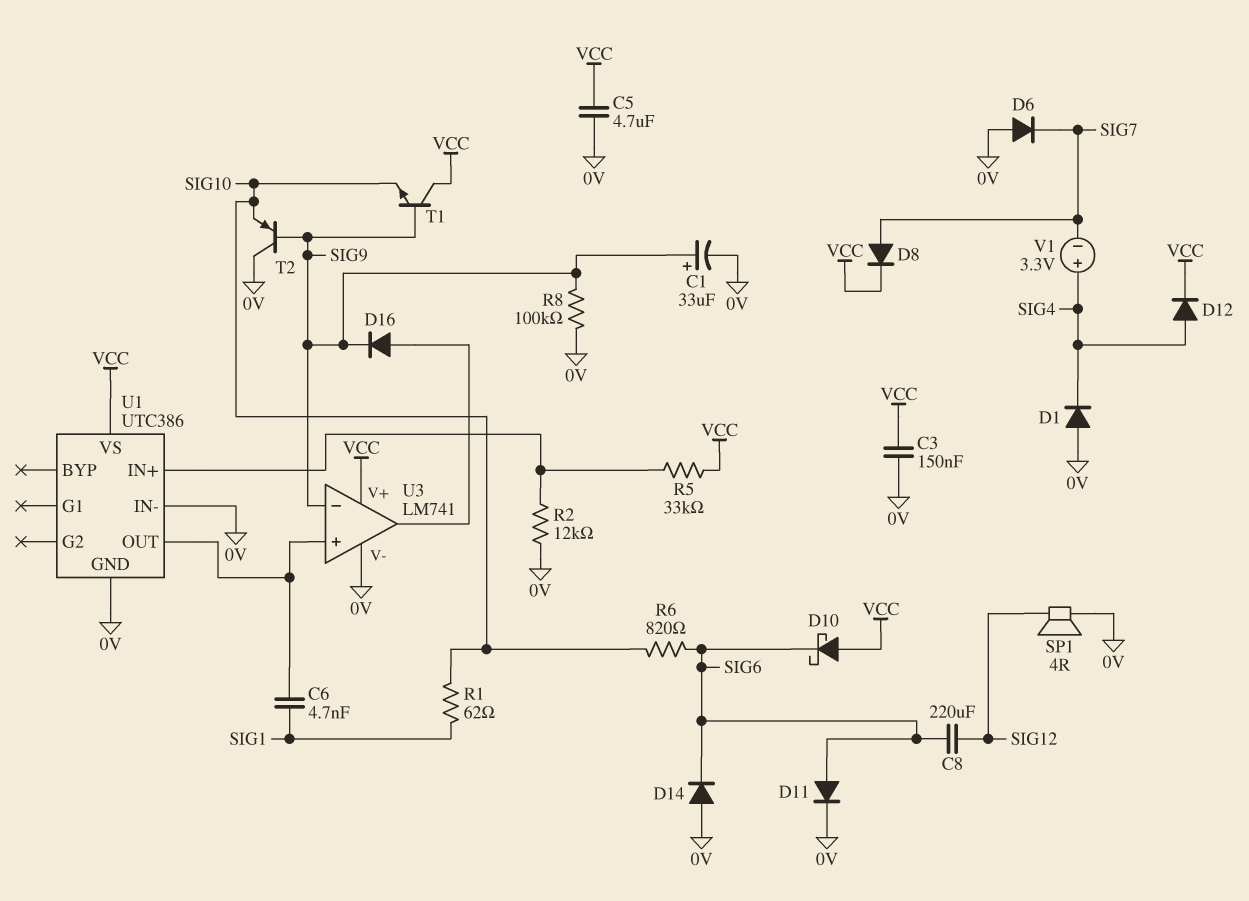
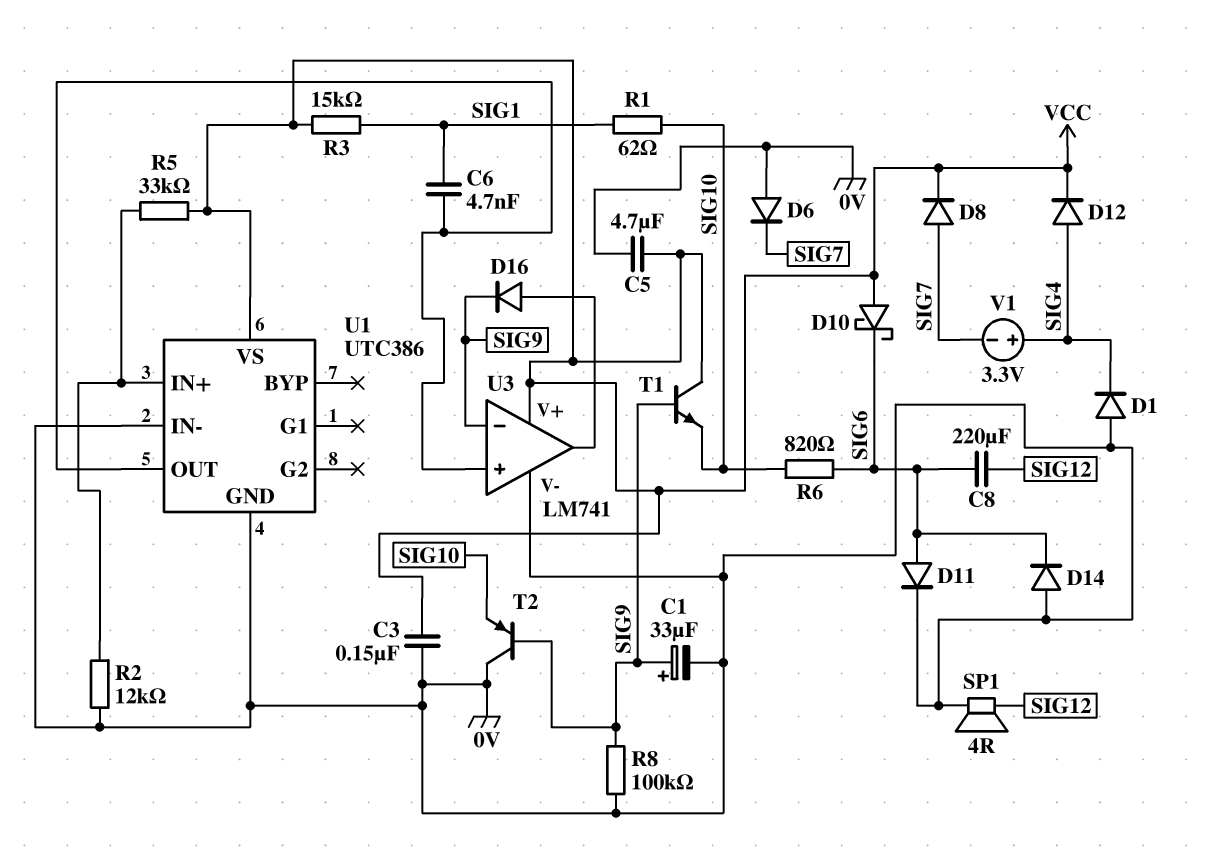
R3: none -> 15k (SIG1, VCC)

